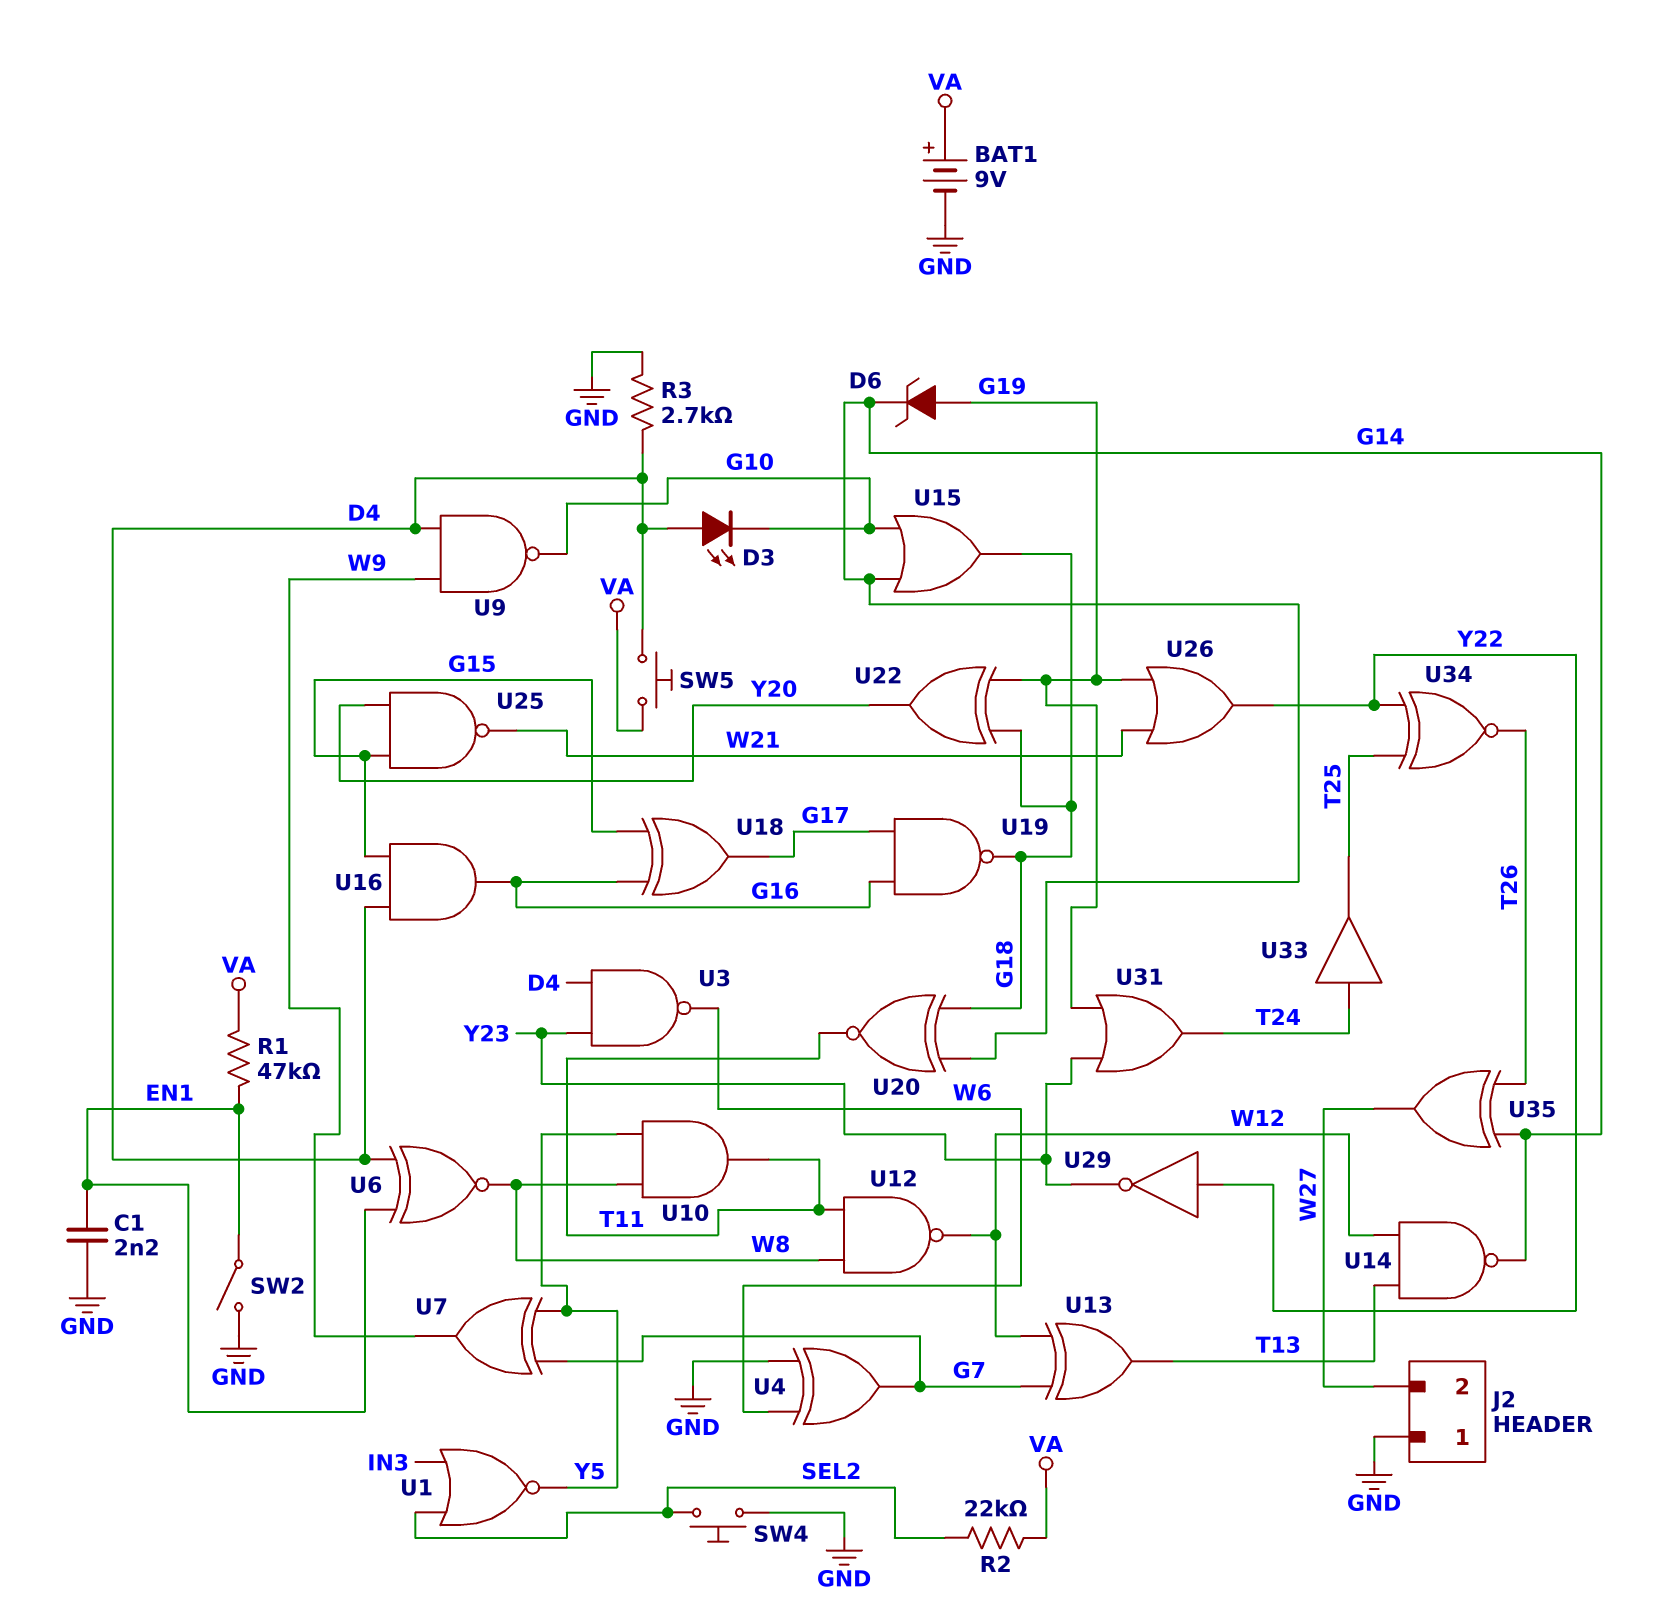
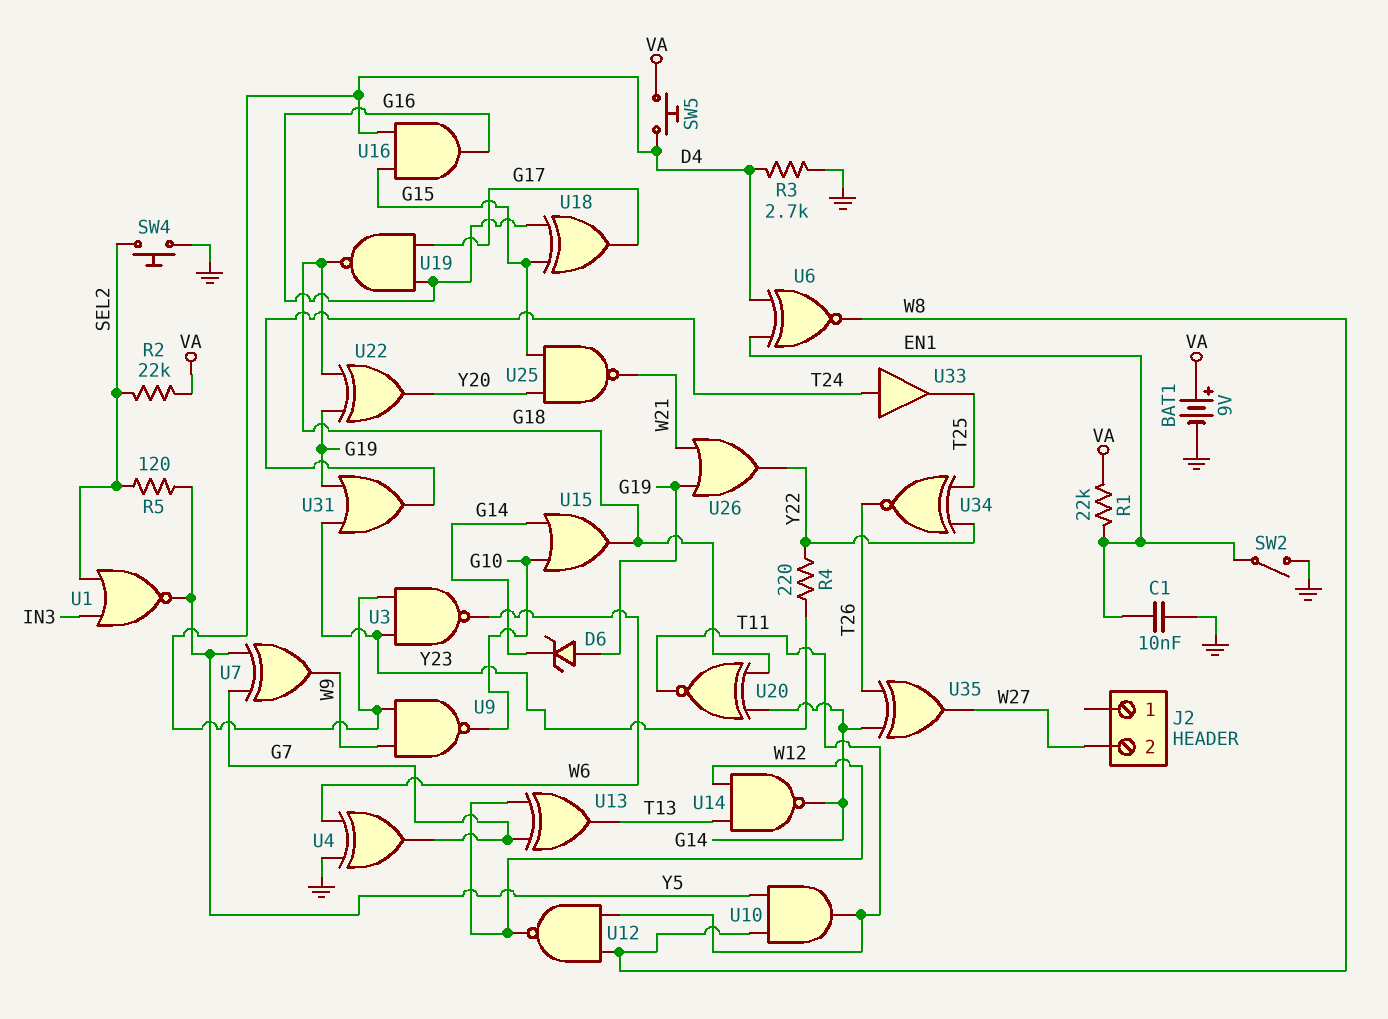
C1: 2.2nF (EN1, GND) -> 10nF (EN1, GND)
D3: LED (A D4, K G10) -> none
J2 pin 1: GND -> none
R1: 47k (EN1, VA) -> 22k (EN1, VA)
R4: none -> 220 (Y22, Y23)
R5: none -> 120 (SEL2, Y5)
U29: NOT (in Y22, out Y23) -> none

